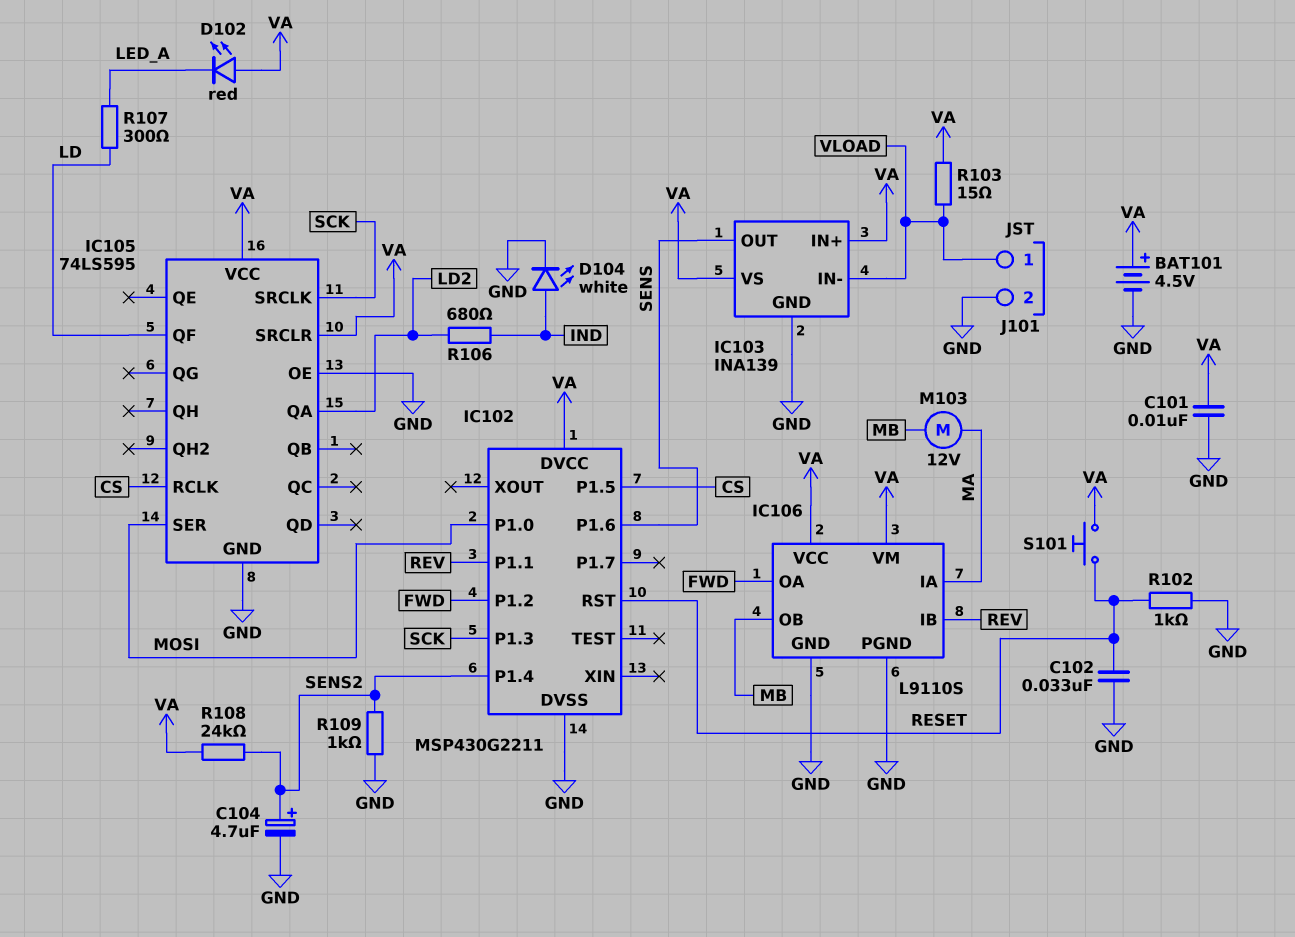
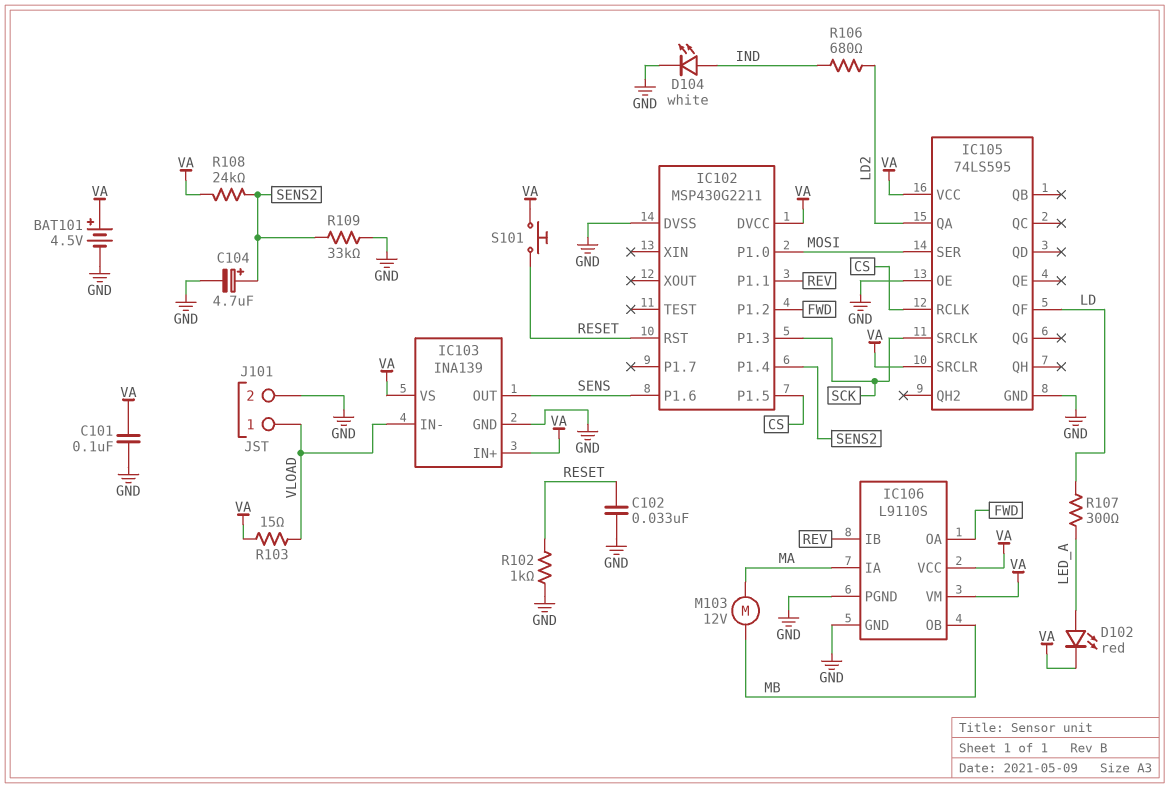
C101: 10nF (GND, VA) -> 100nF (GND, VA)
D102: LED red (A VA, K LED_A) -> LED red (A LED_A, K VA)
R109: 1k (GND, SENS2) -> 33k (GND, SENS2)

